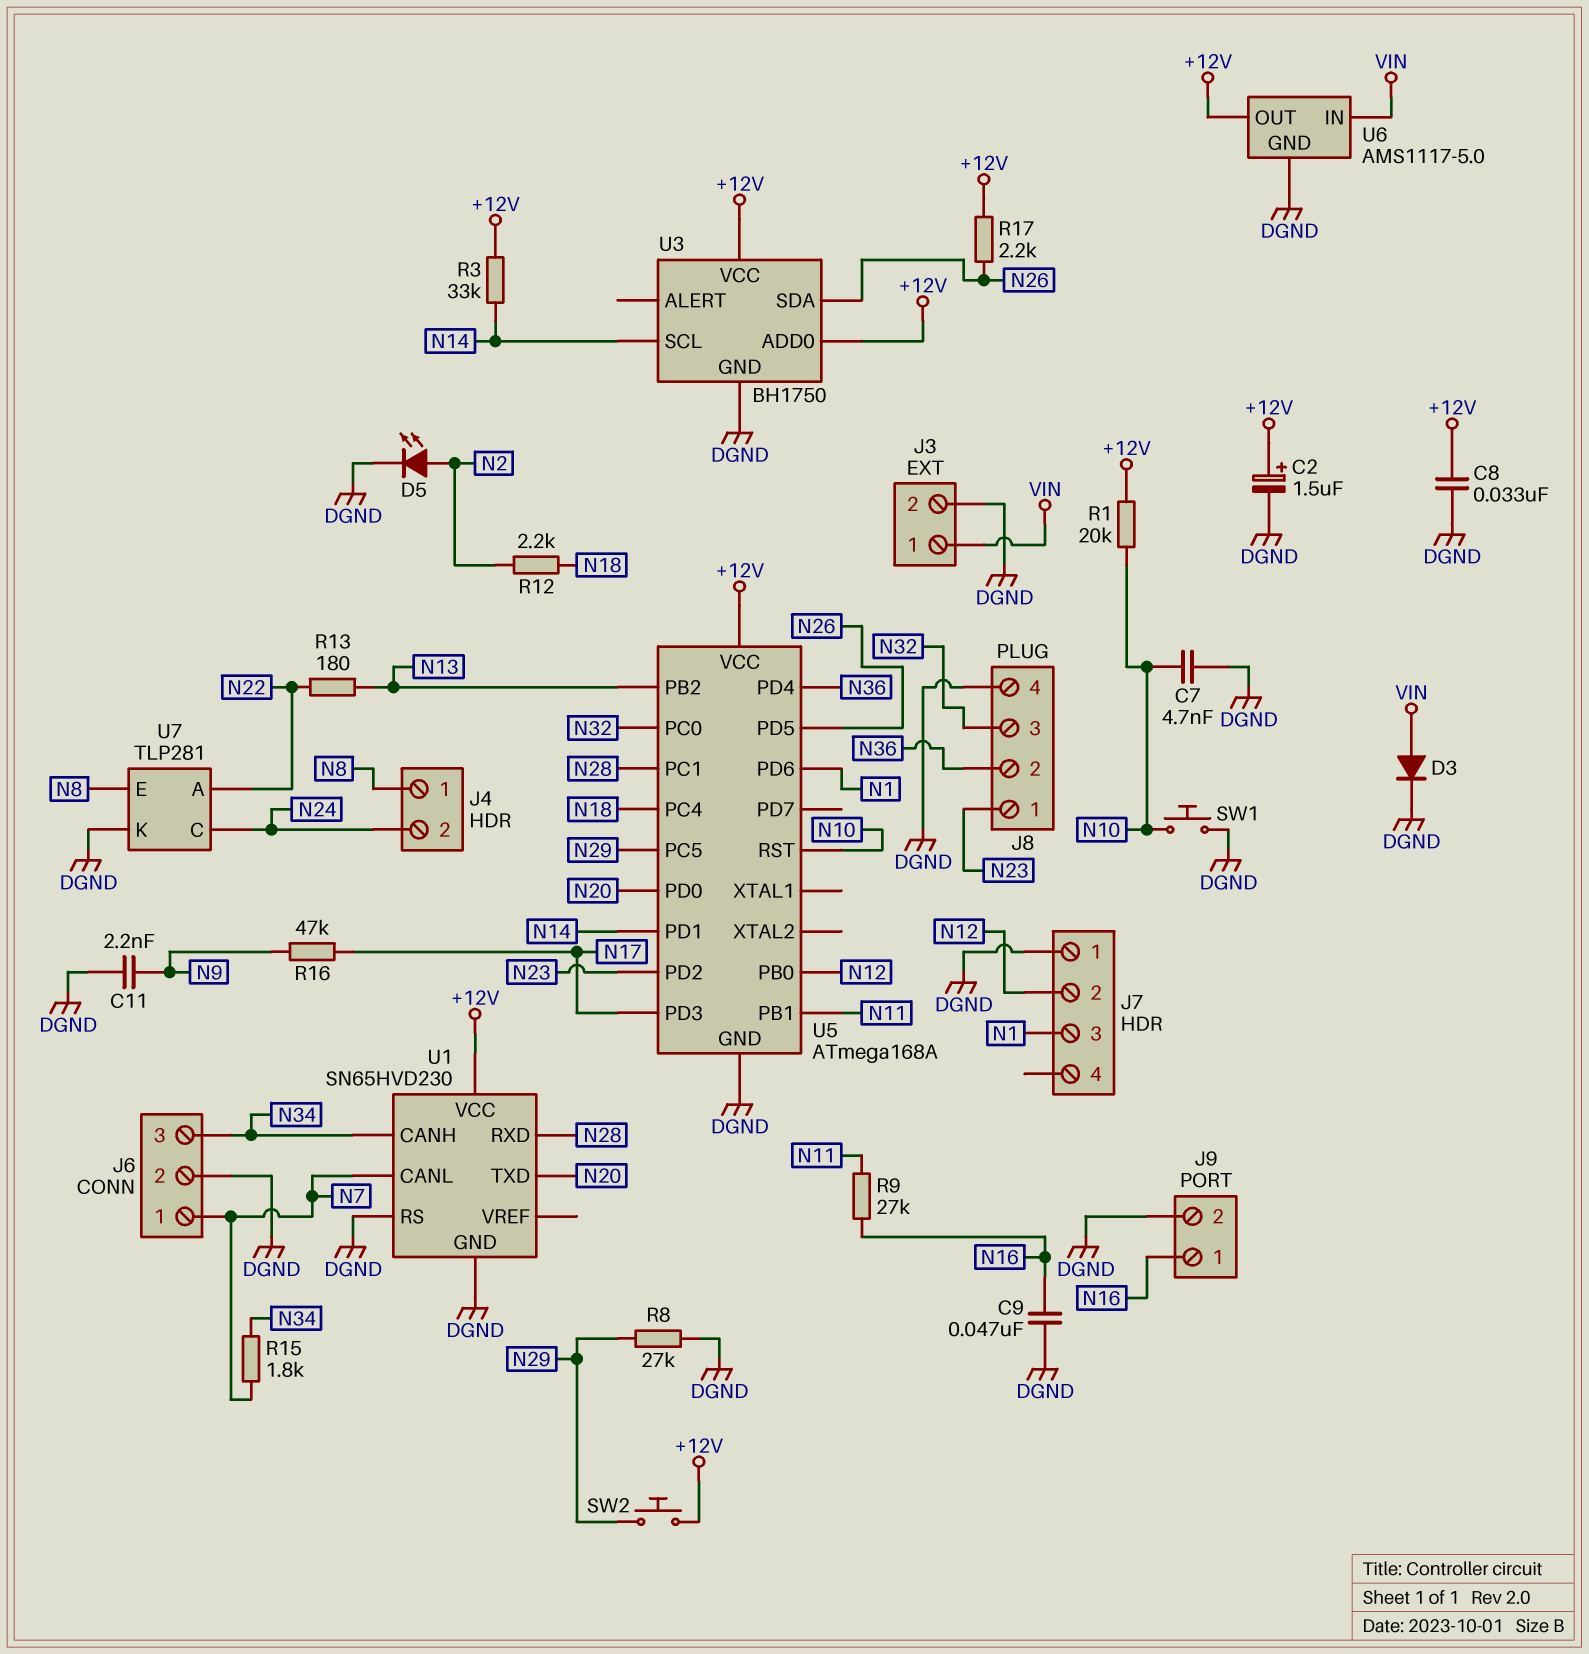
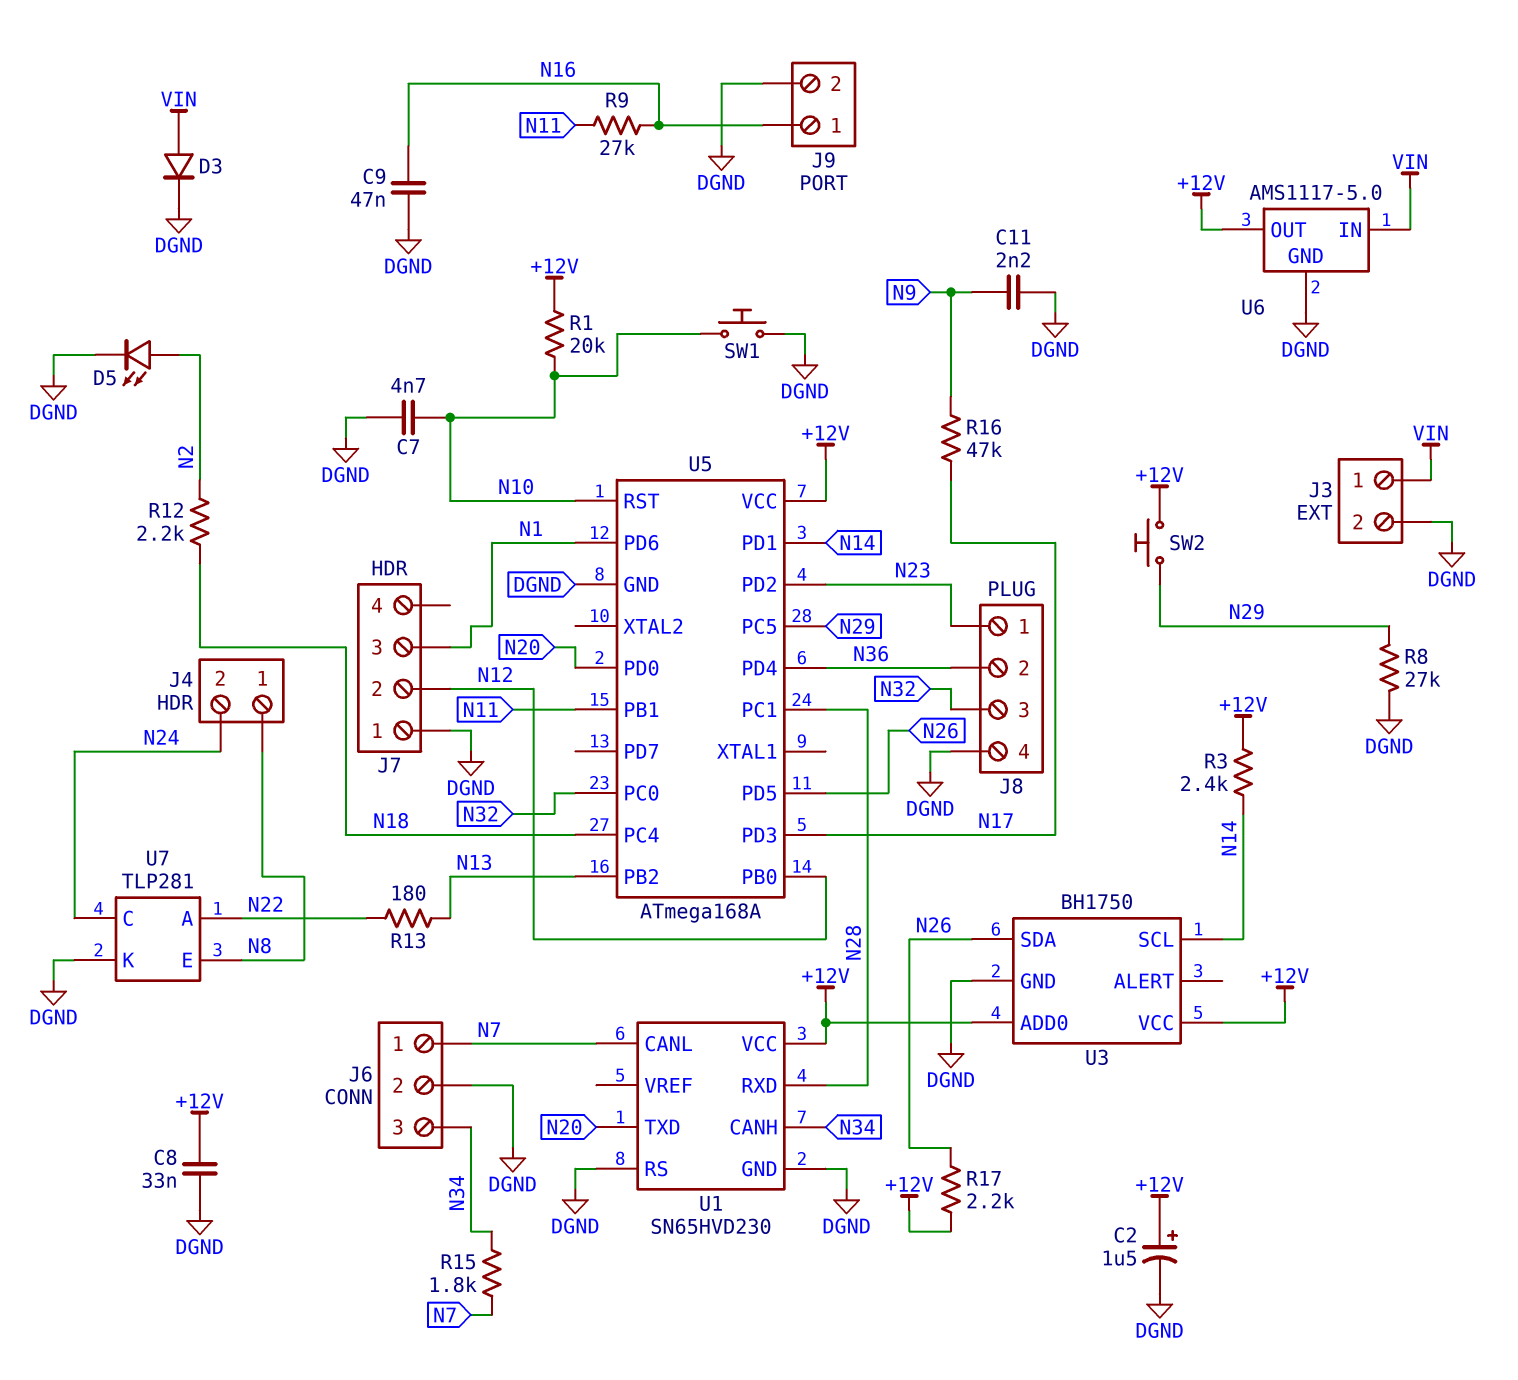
R3: 33k (+12V, N14) -> 2.4k (+12V, N14)

